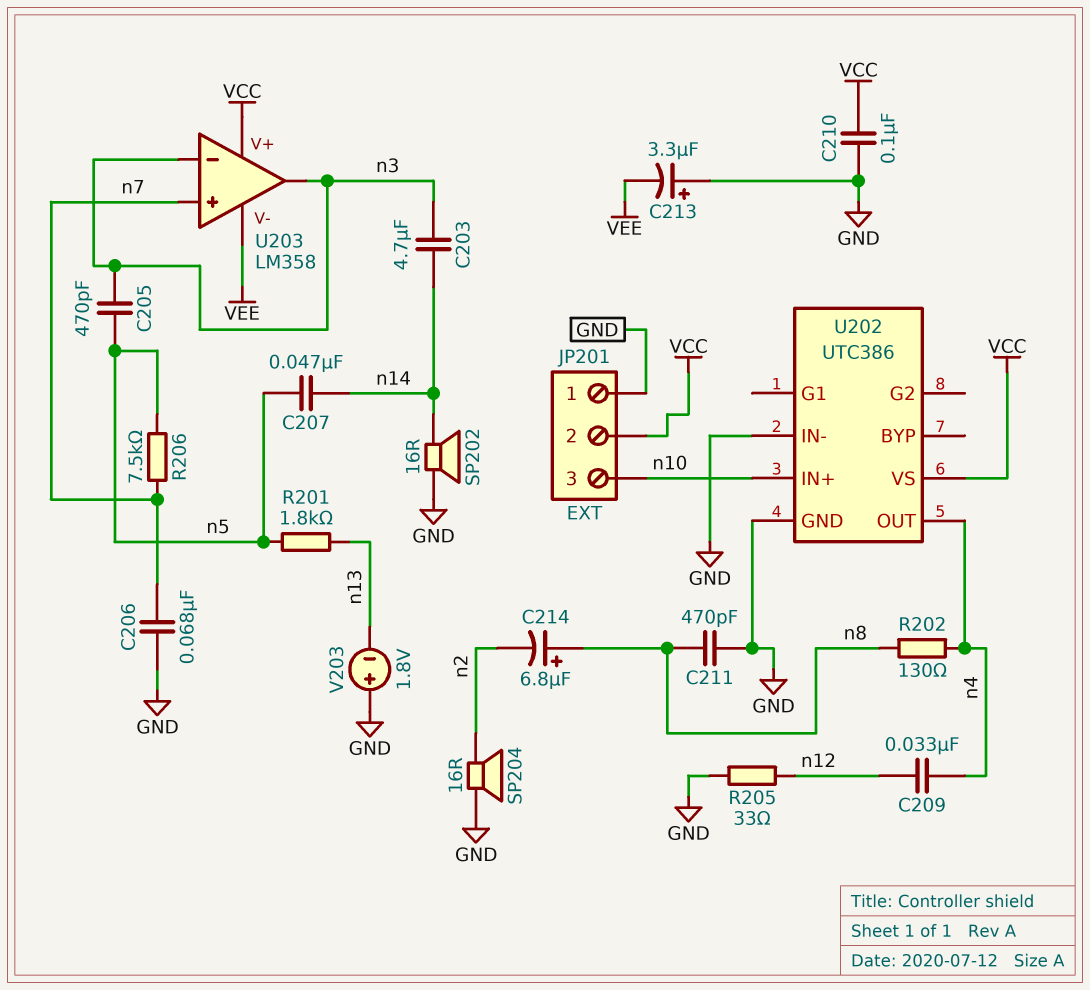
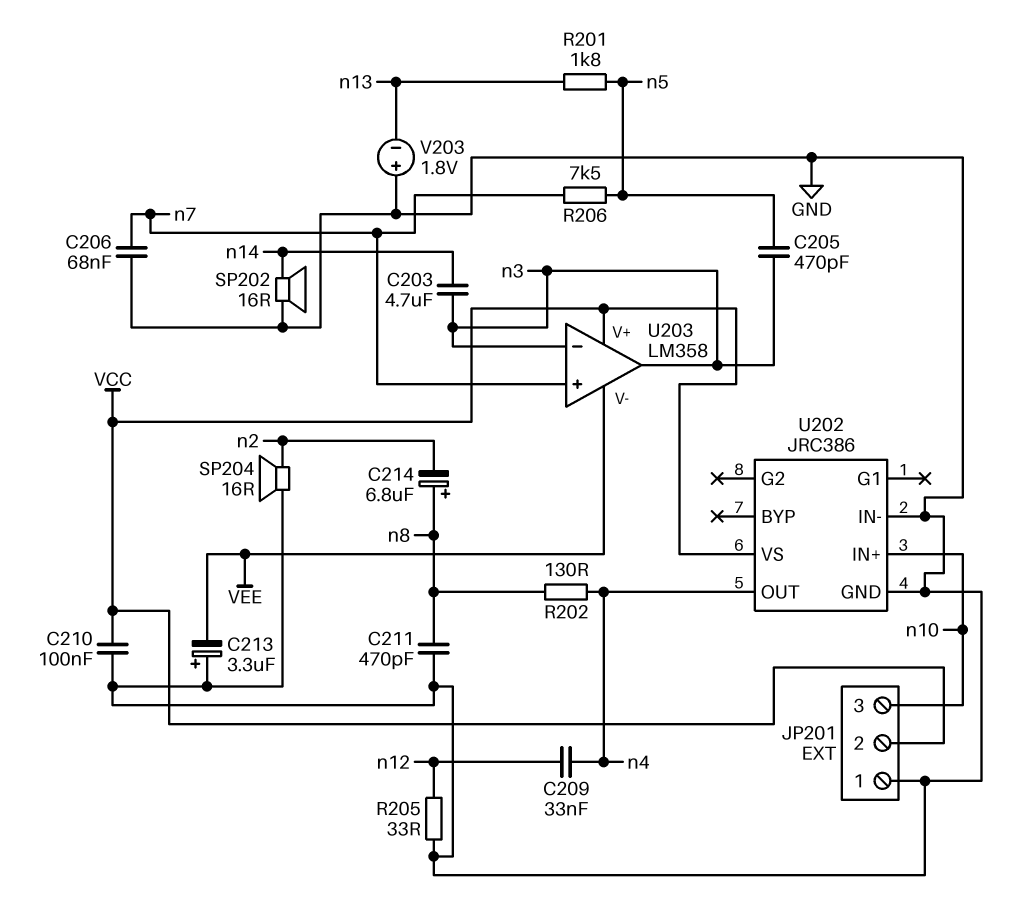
C207: 47nF (n5, n14) -> none
U202: UTC386 -> JRC386

